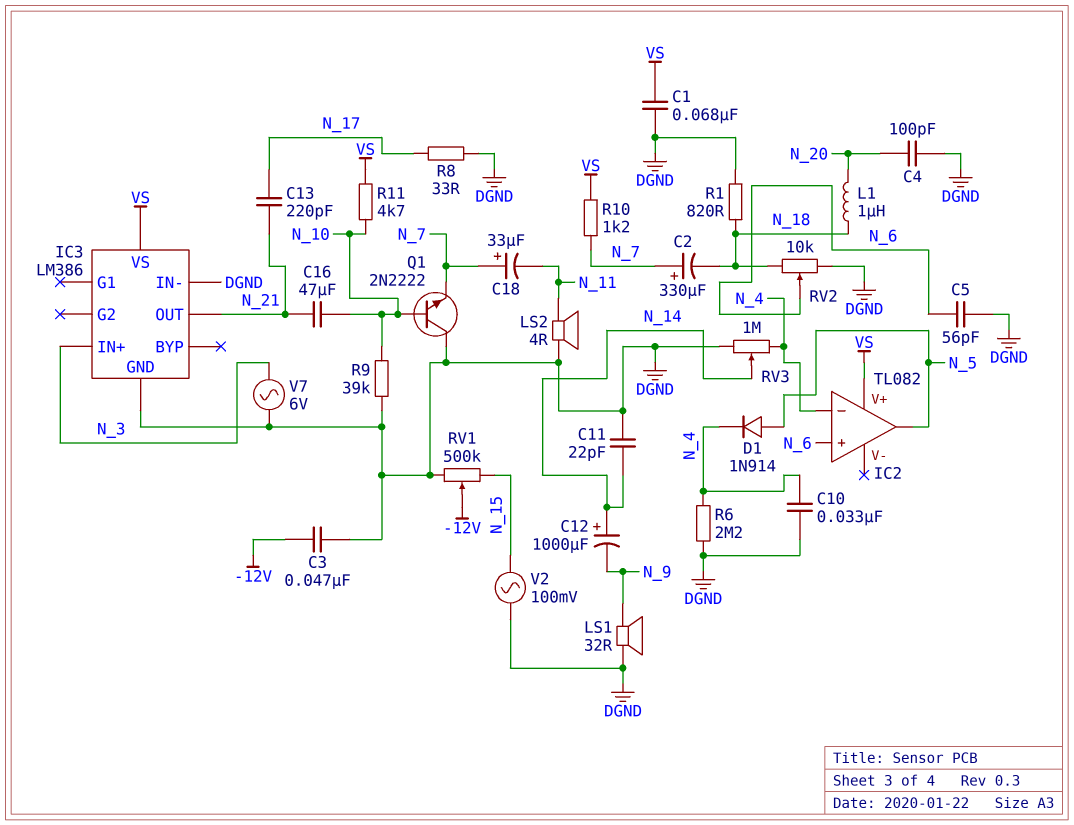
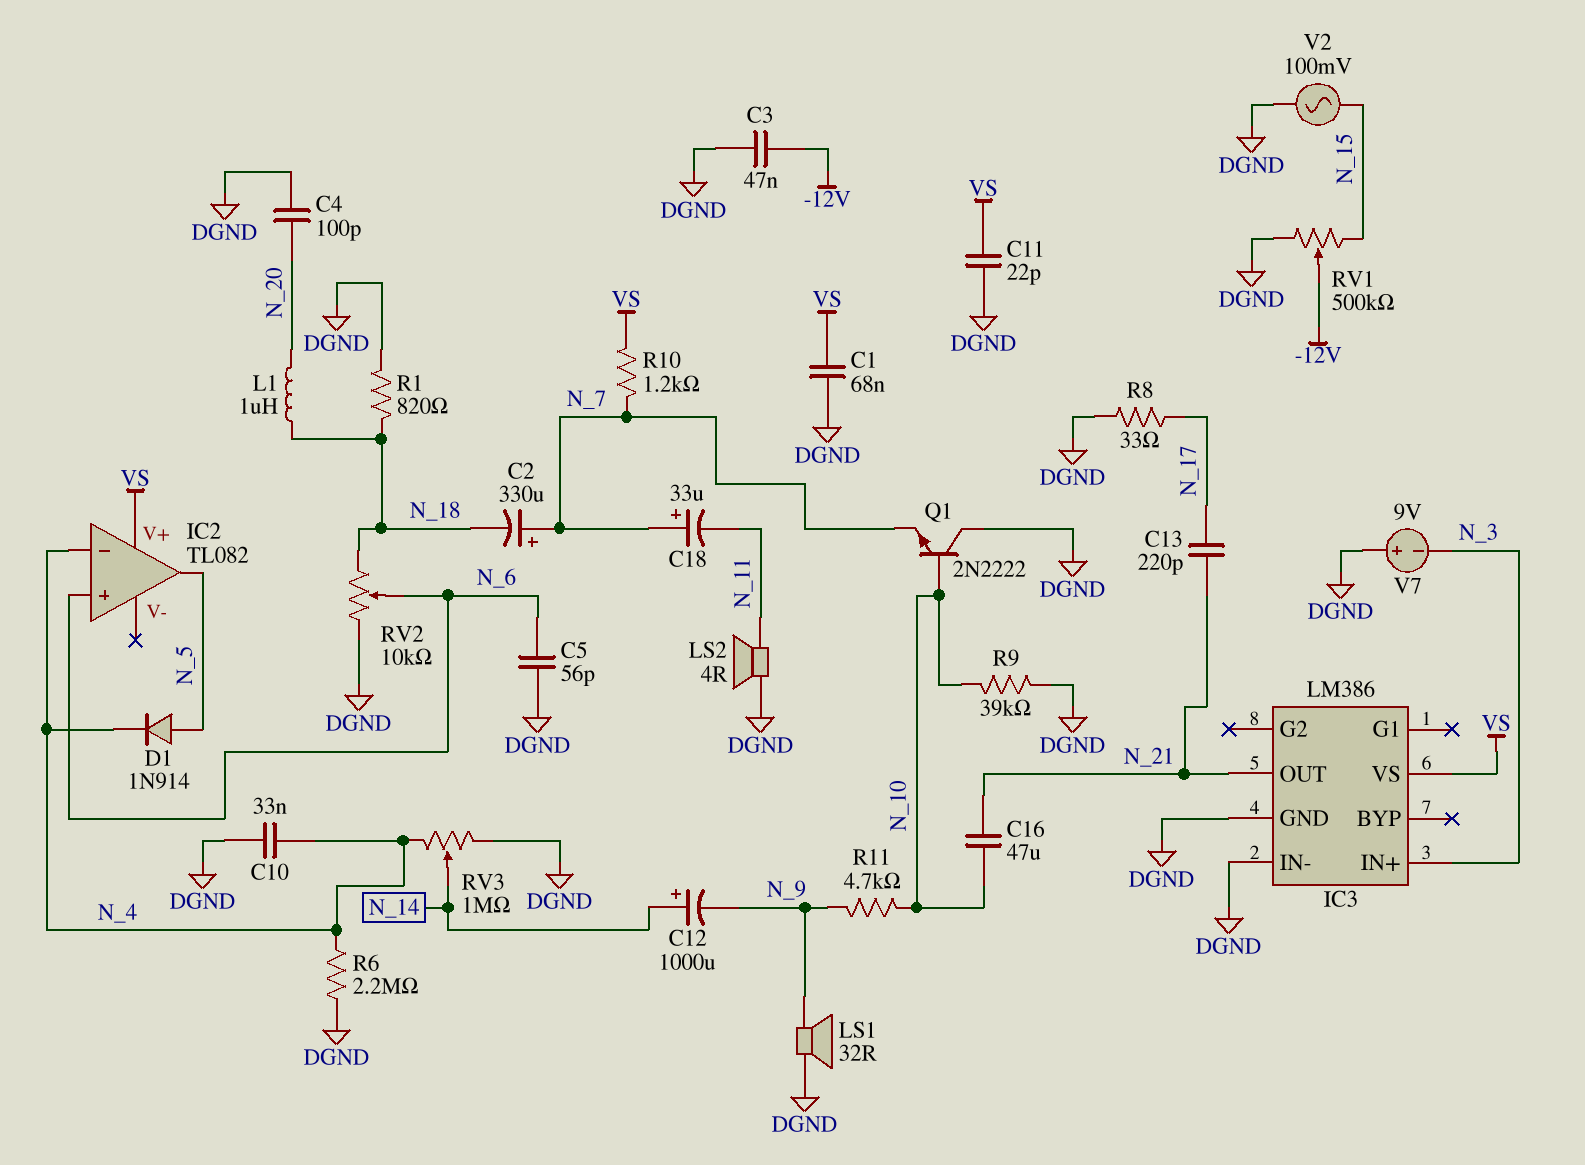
C11: 22pF (DGND, N_14) -> 22pF (DGND, VS)
R11: 4.7k (N_10, VS) -> 4.7k (N_9, N_10)
V7: AC 6V (DGND, N_3) -> 9V (plus DGND, minus N_3)

